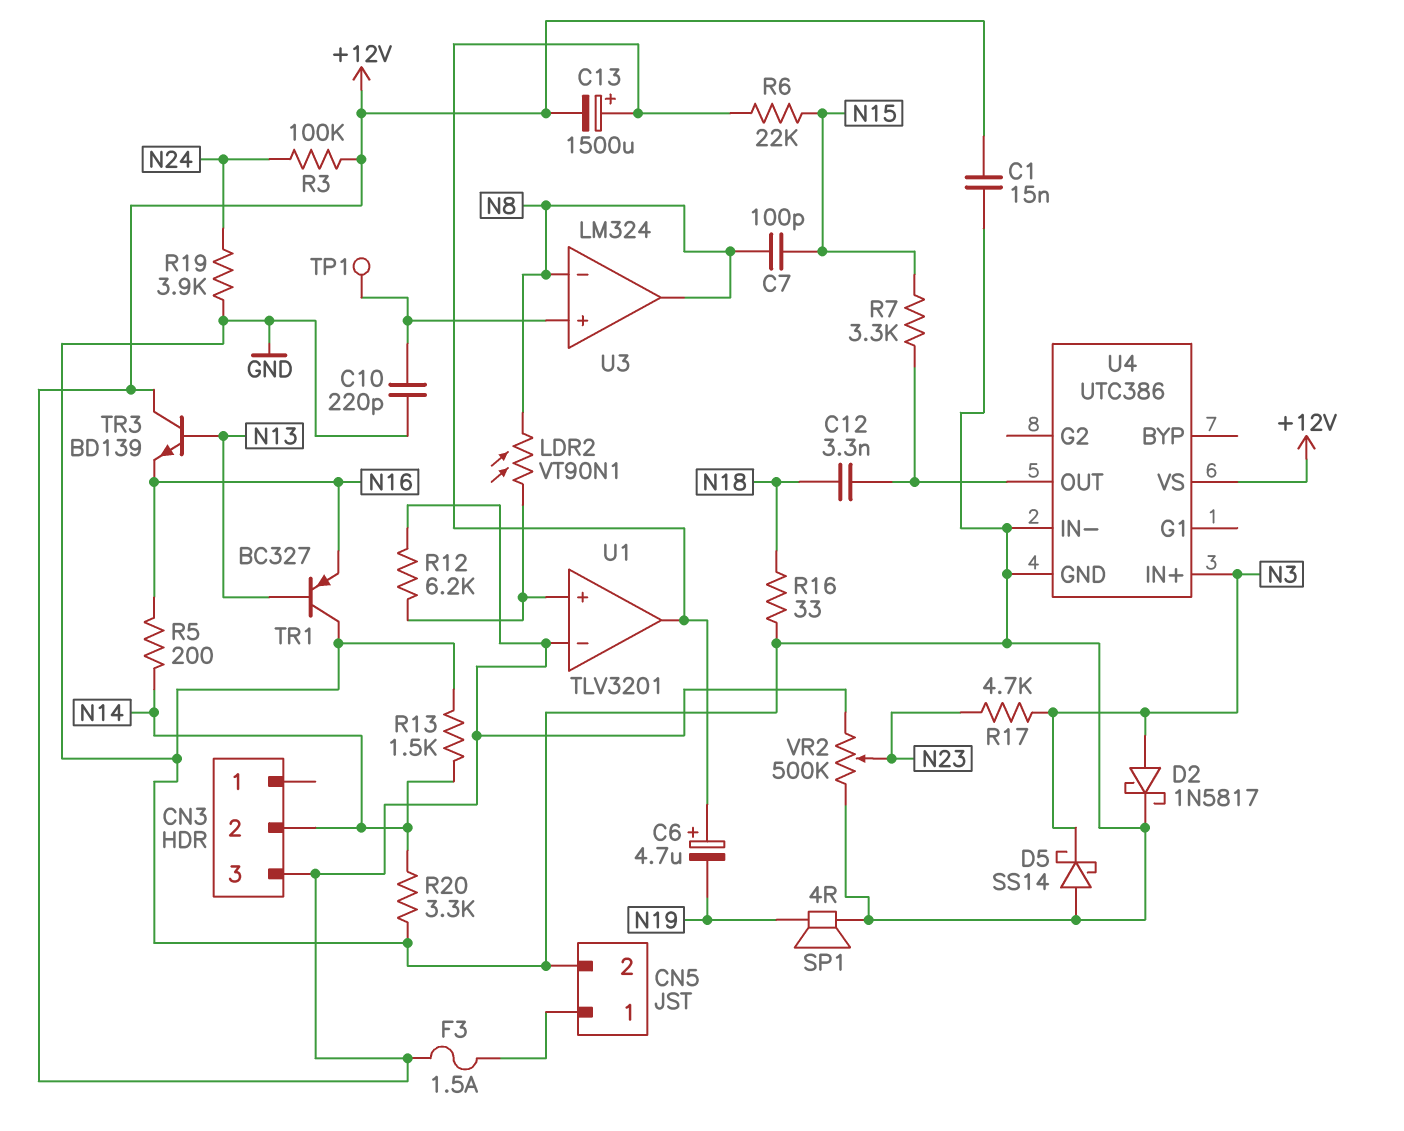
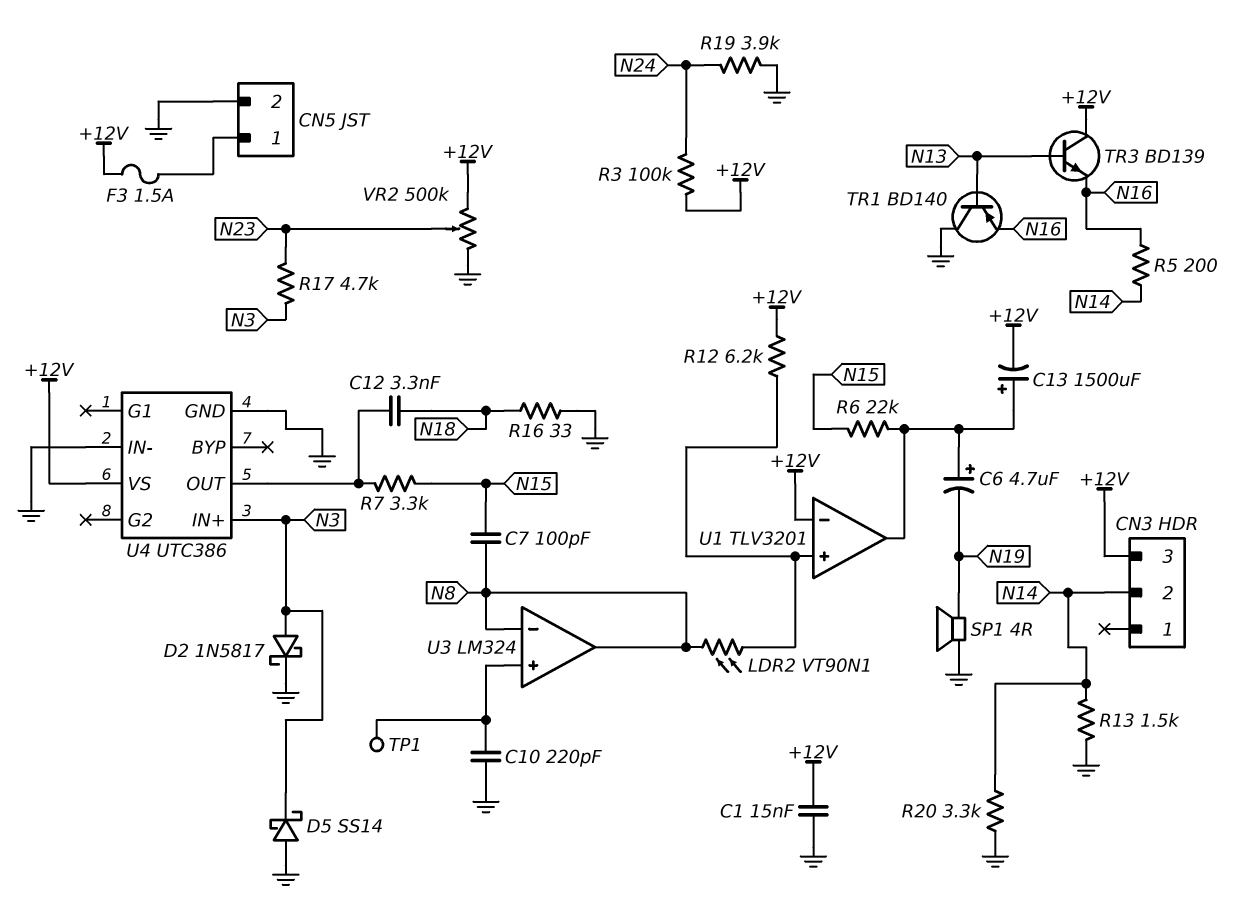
TR1: PNP BC327 (B N13, C GND, E N16) -> PNP BD140 (B N13, C GND, E N16)

